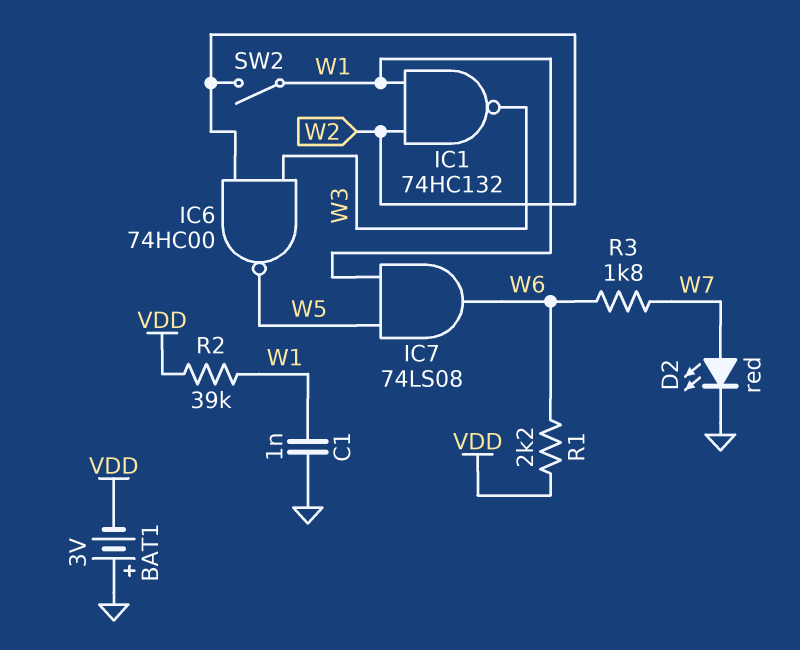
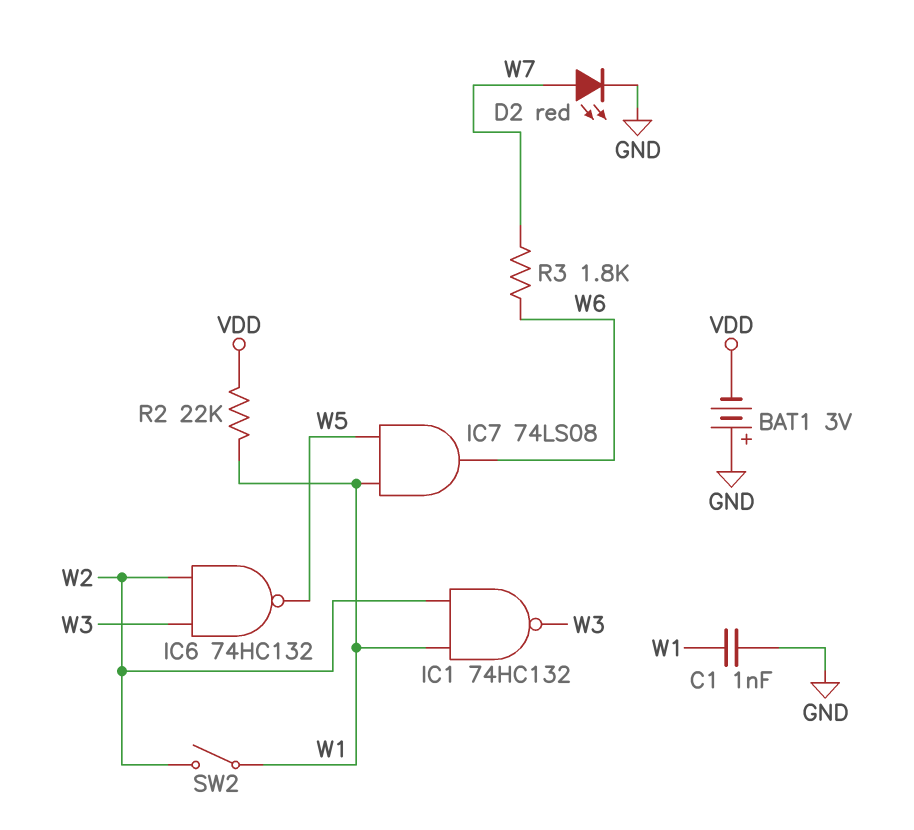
IC6: NAND 74HC00 (in W2, in W3, out W5) -> NAND 74HC132 (in W2, in W3, out W5)
R1: 2.2k (VDD, W6) -> none
R2: 39k (VDD, W1) -> 22k (VDD, W1)

